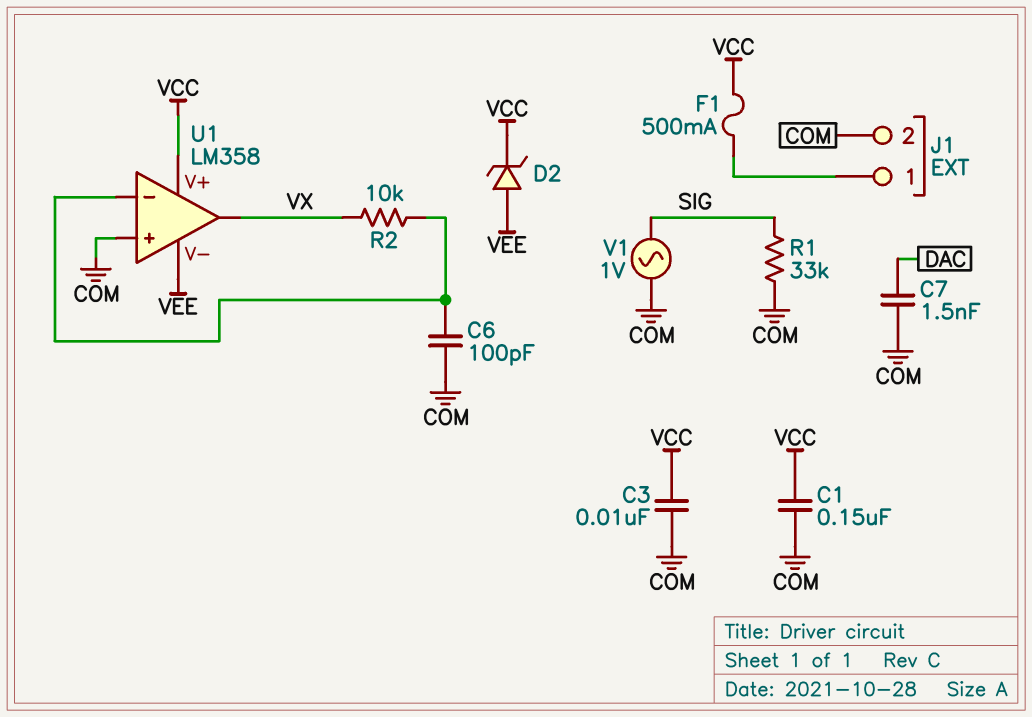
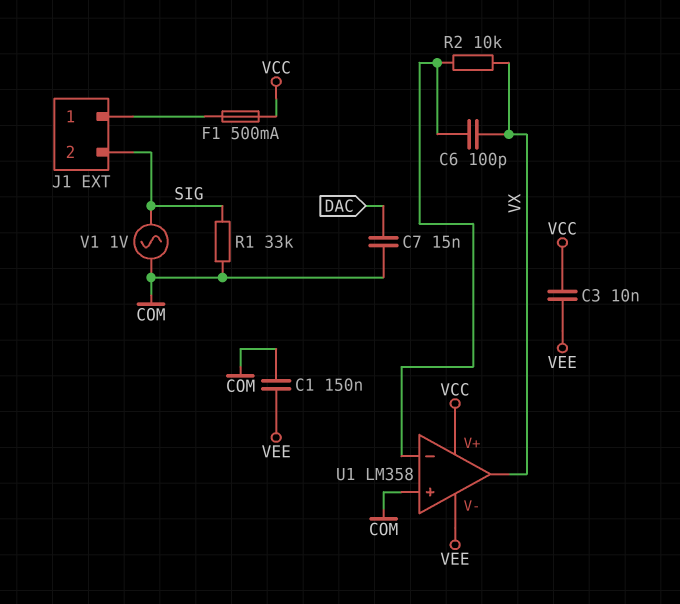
C1: 150nF (COM, VCC) -> 150nF (COM, VEE)
C3: 10nF (COM, VCC) -> 10nF (VCC, VEE)
C6: 100pF (COM, U1/in-) -> 100pF (U1/in-, VX)
C7: 1.5nF (COM, DAC) -> 15nF (COM, DAC)
D2: zener (A VEE, K VCC) -> none
J1 pin 2: COM -> SIG

